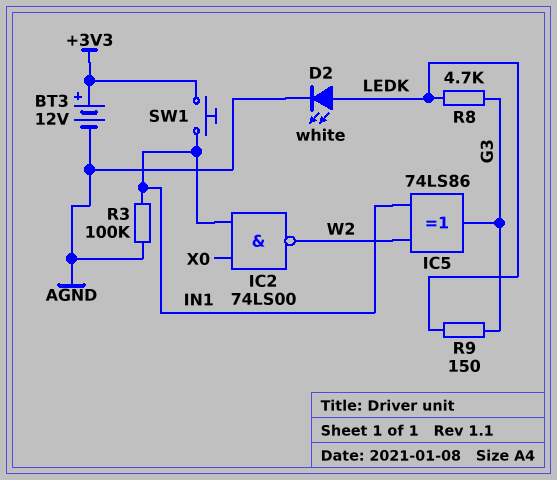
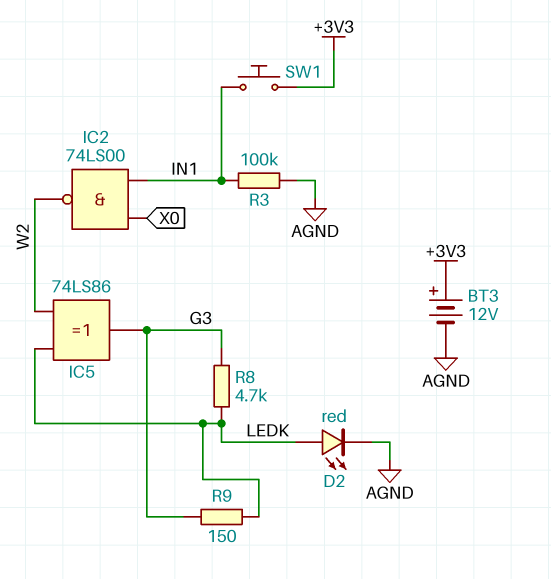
D2: LED white (A LEDK, K AGND) -> LED red (A LEDK, K AGND)
IC5: XOR 74LS86 (in IN1, in W2, out G3) -> XOR 74LS86 (in LEDK, in W2, out G3)

